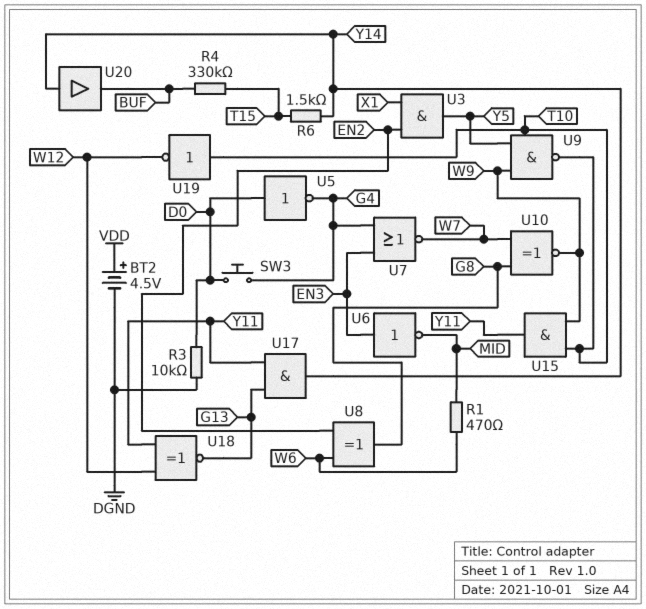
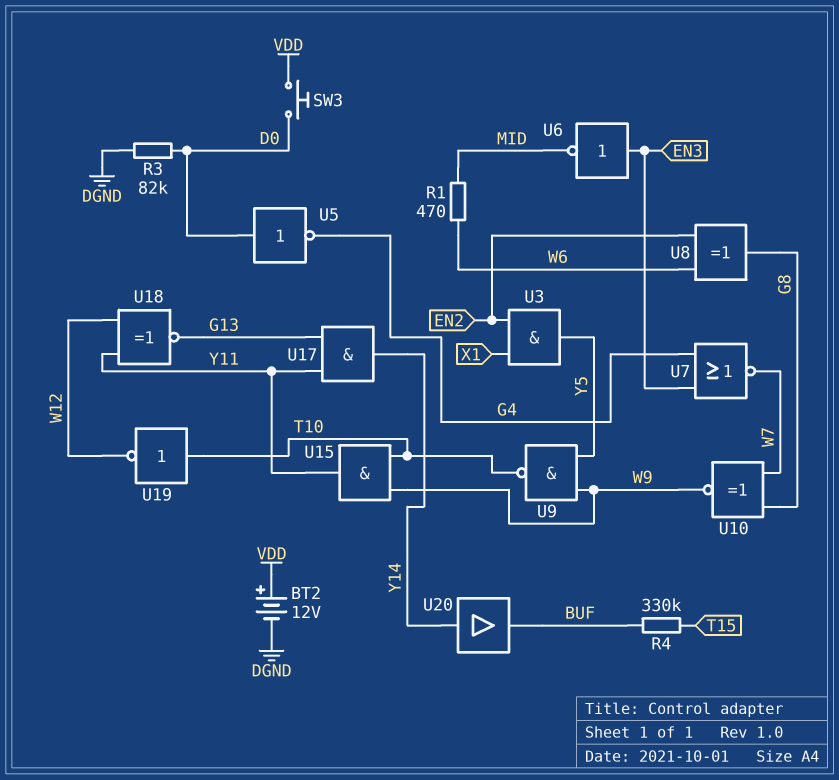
BT2: 4.5V (plus VDD, minus DGND) -> 12V (plus VDD, minus DGND)
R3: 10k (D0, DGND) -> 82k (D0, DGND)
R6: 1.5k (T15, Y14) -> none
SW3: button (D0, G4) -> button (D0, VDD)

